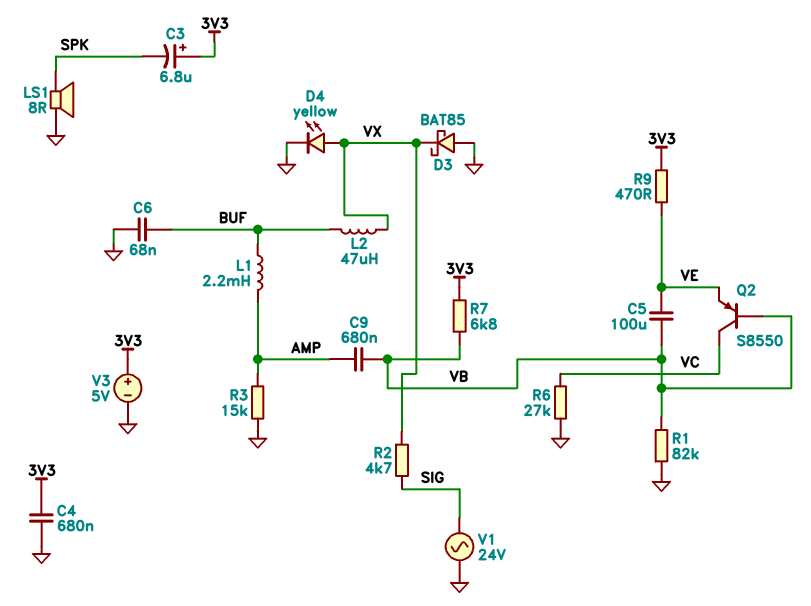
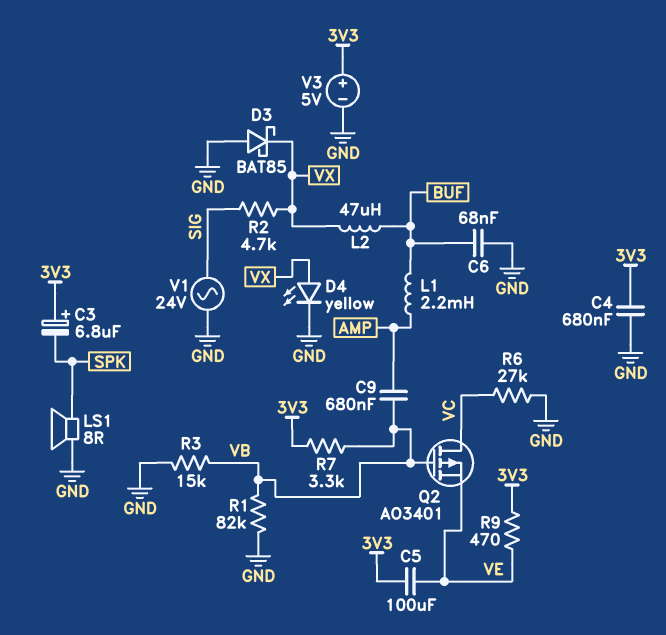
C5: 100uF (VB, VE) -> 100uF (3V3, VE)
Q2: PNP S8550 (B VB, C VC, E VE) -> PMOS AO3401 (G VB, D VC, S VE)
R3: 15k (AMP, GND) -> 15k (GND, VB)
R7: 6.8k (3V3, VB) -> 3.3k (3V3, VB)

